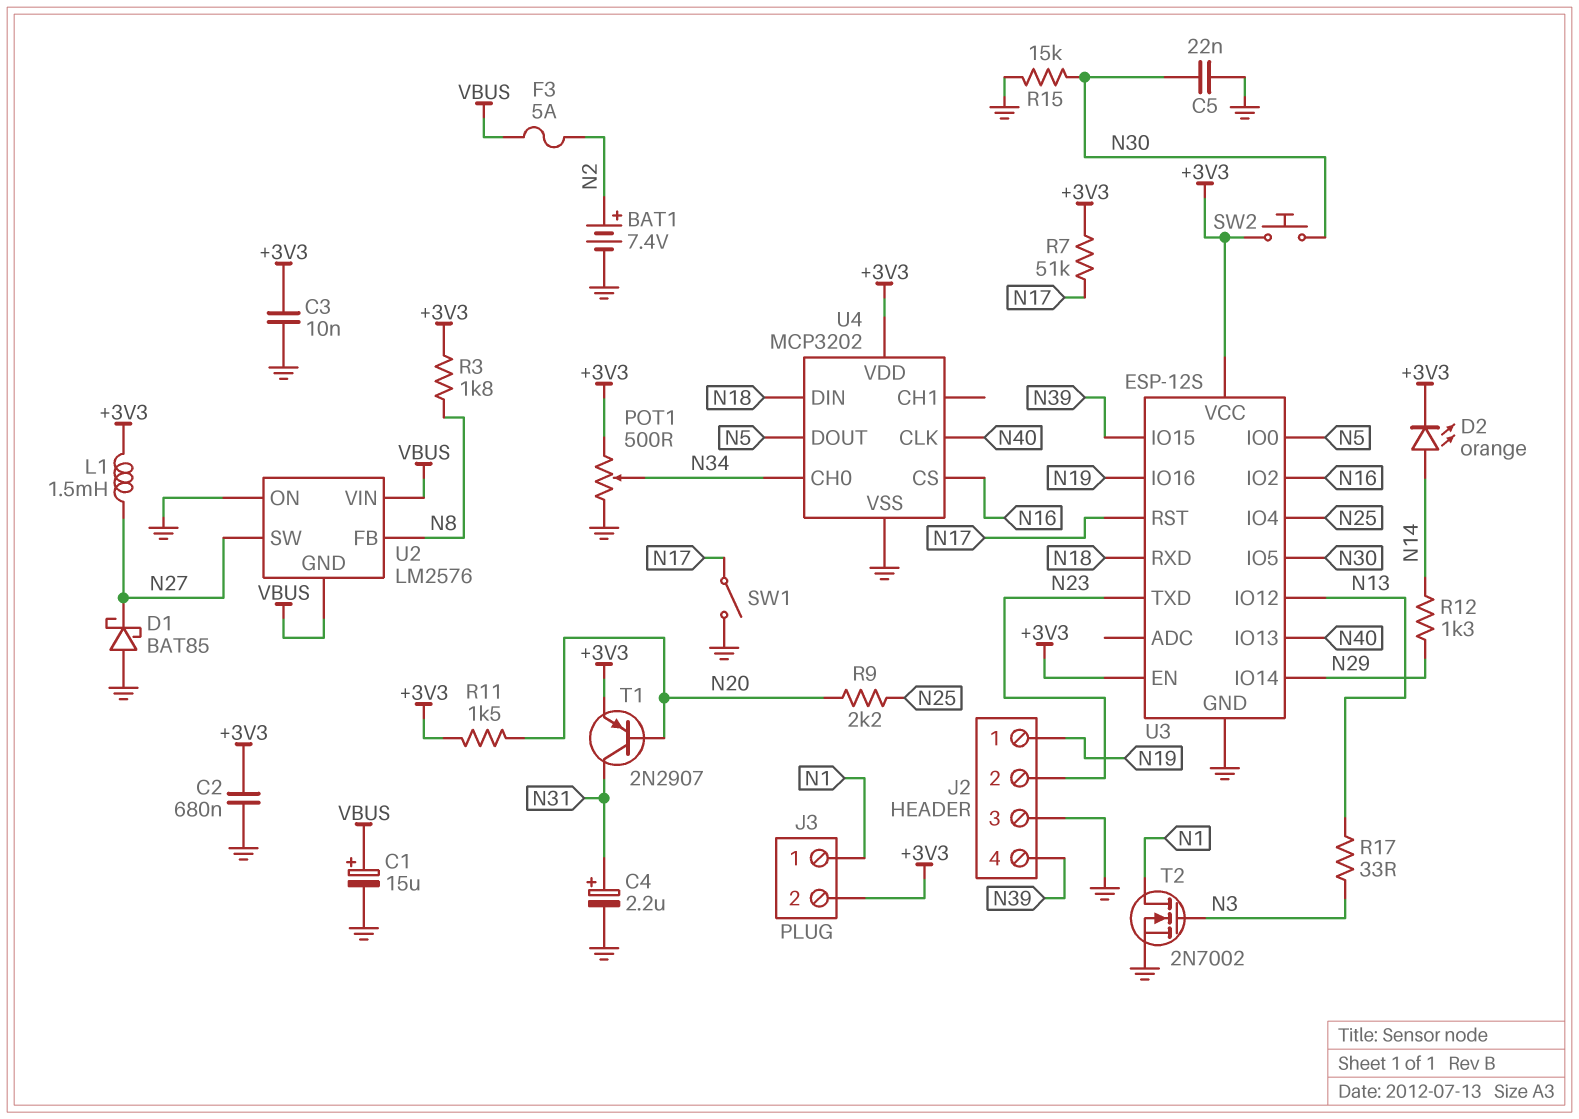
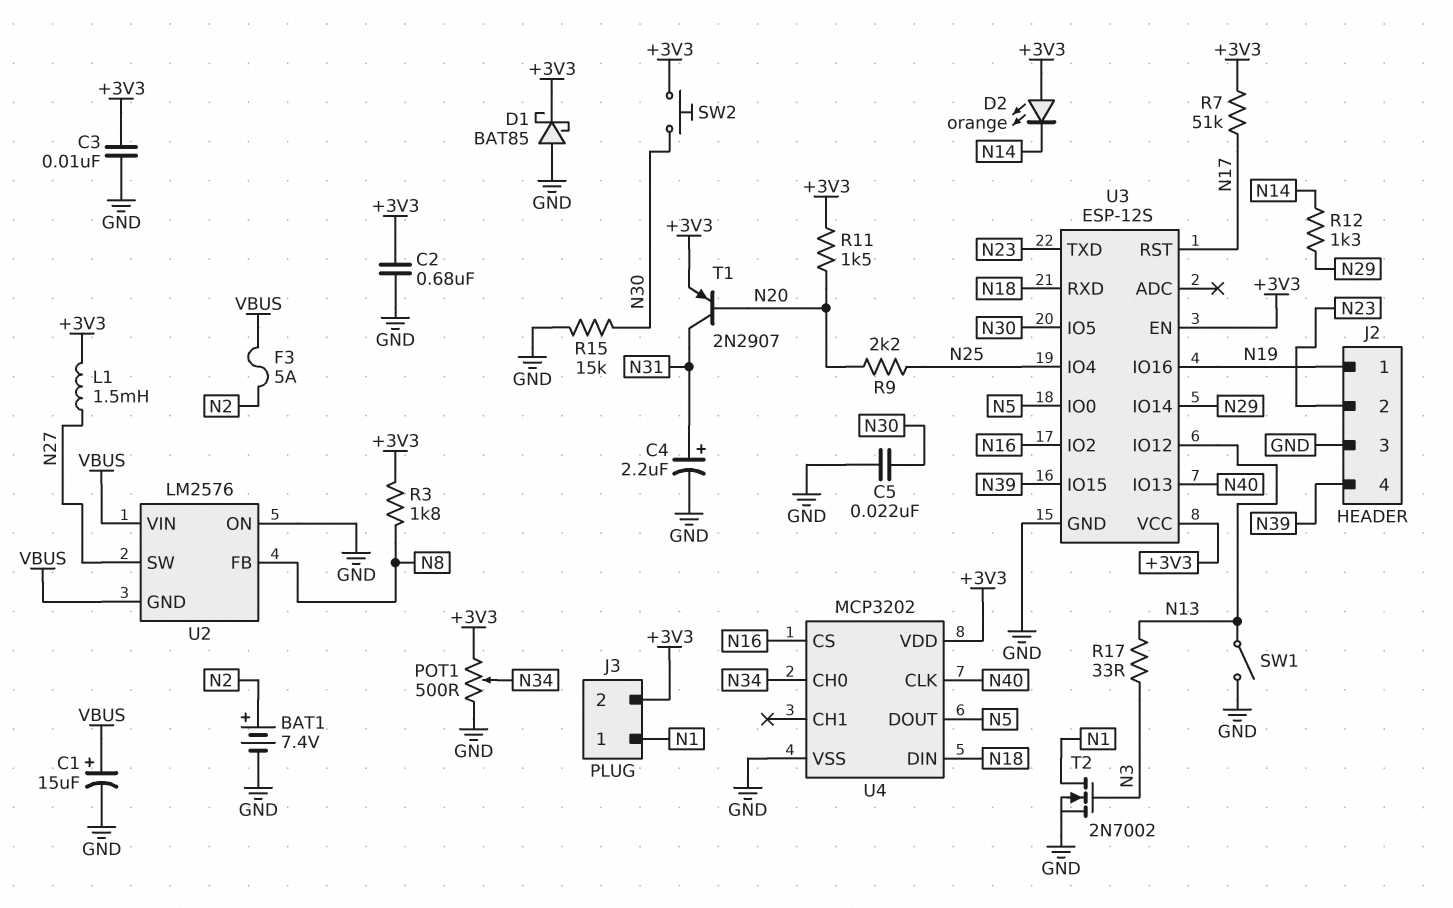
D1: schottky BAT85 (A GND, K N27) -> schottky BAT85 (A GND, K +3V3)
D2: LED orange (A N14, K +3V3) -> LED orange (A +3V3, K N14)
SW1: switch (GND, N17) -> switch (GND, N13)

